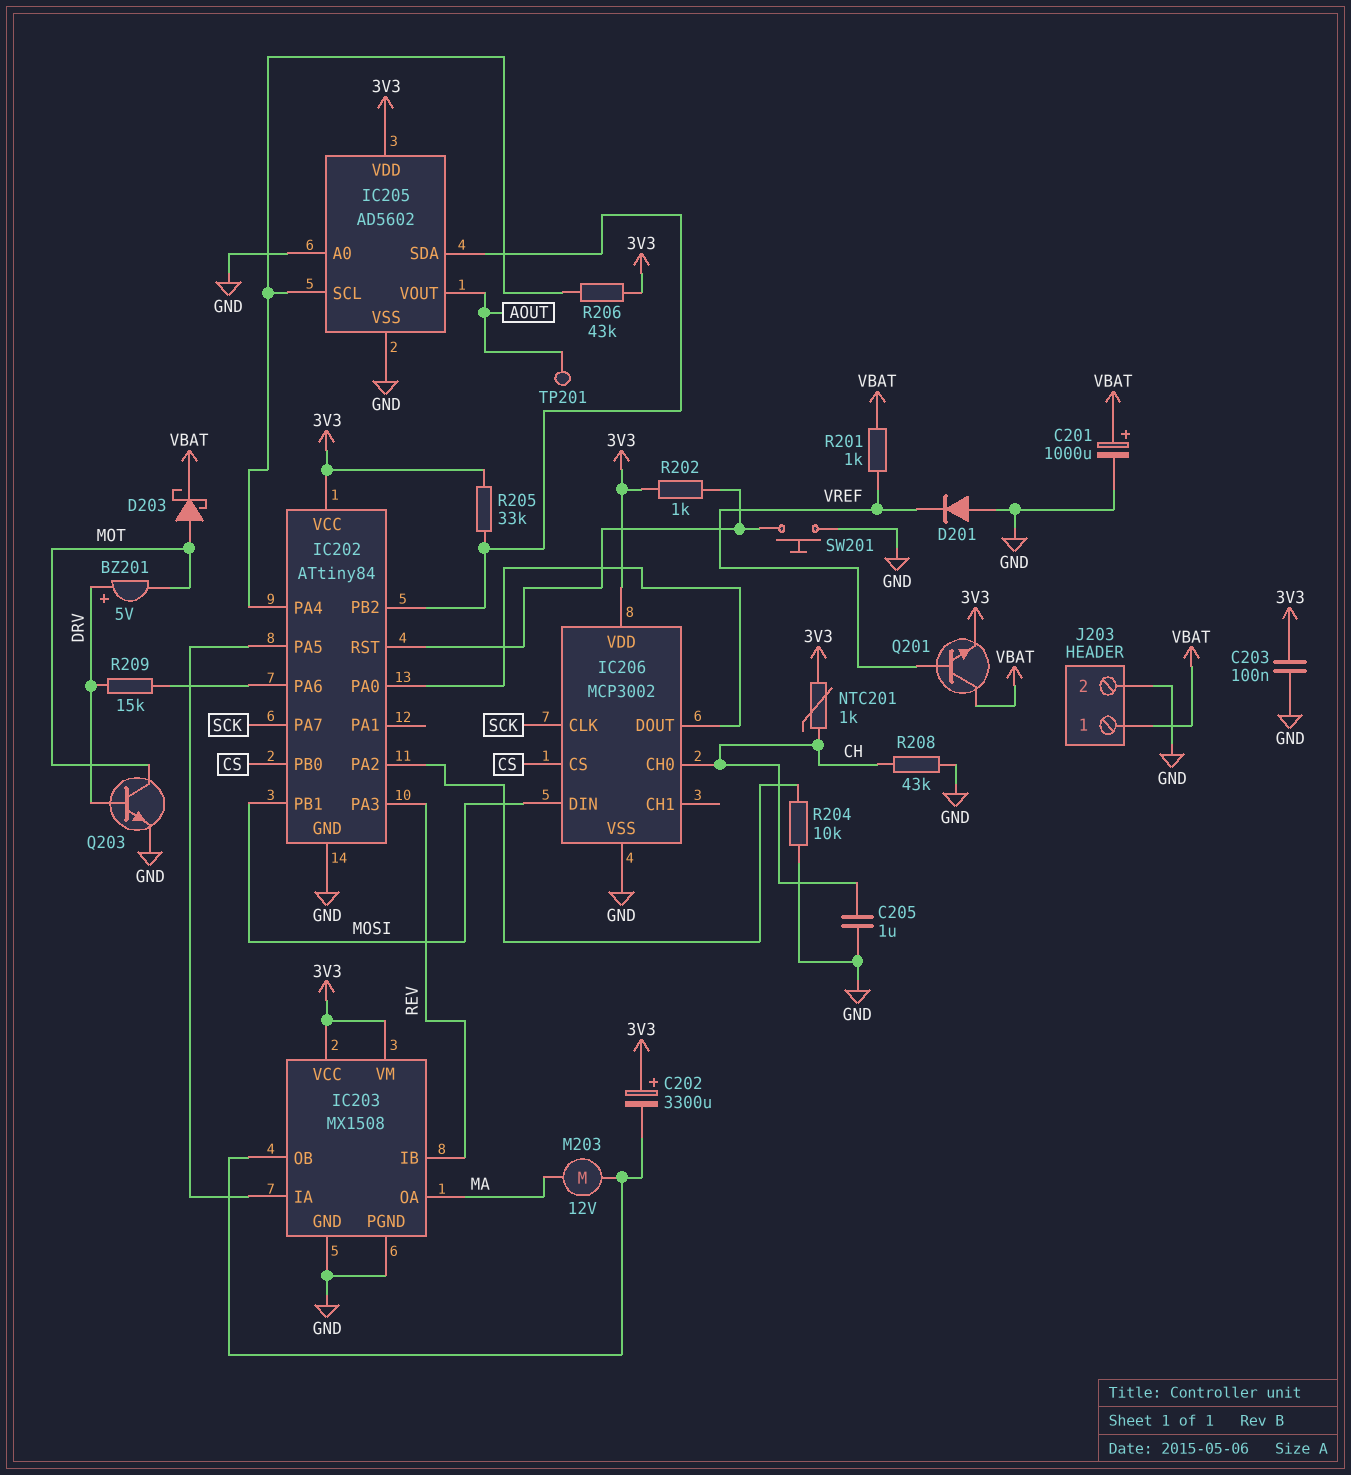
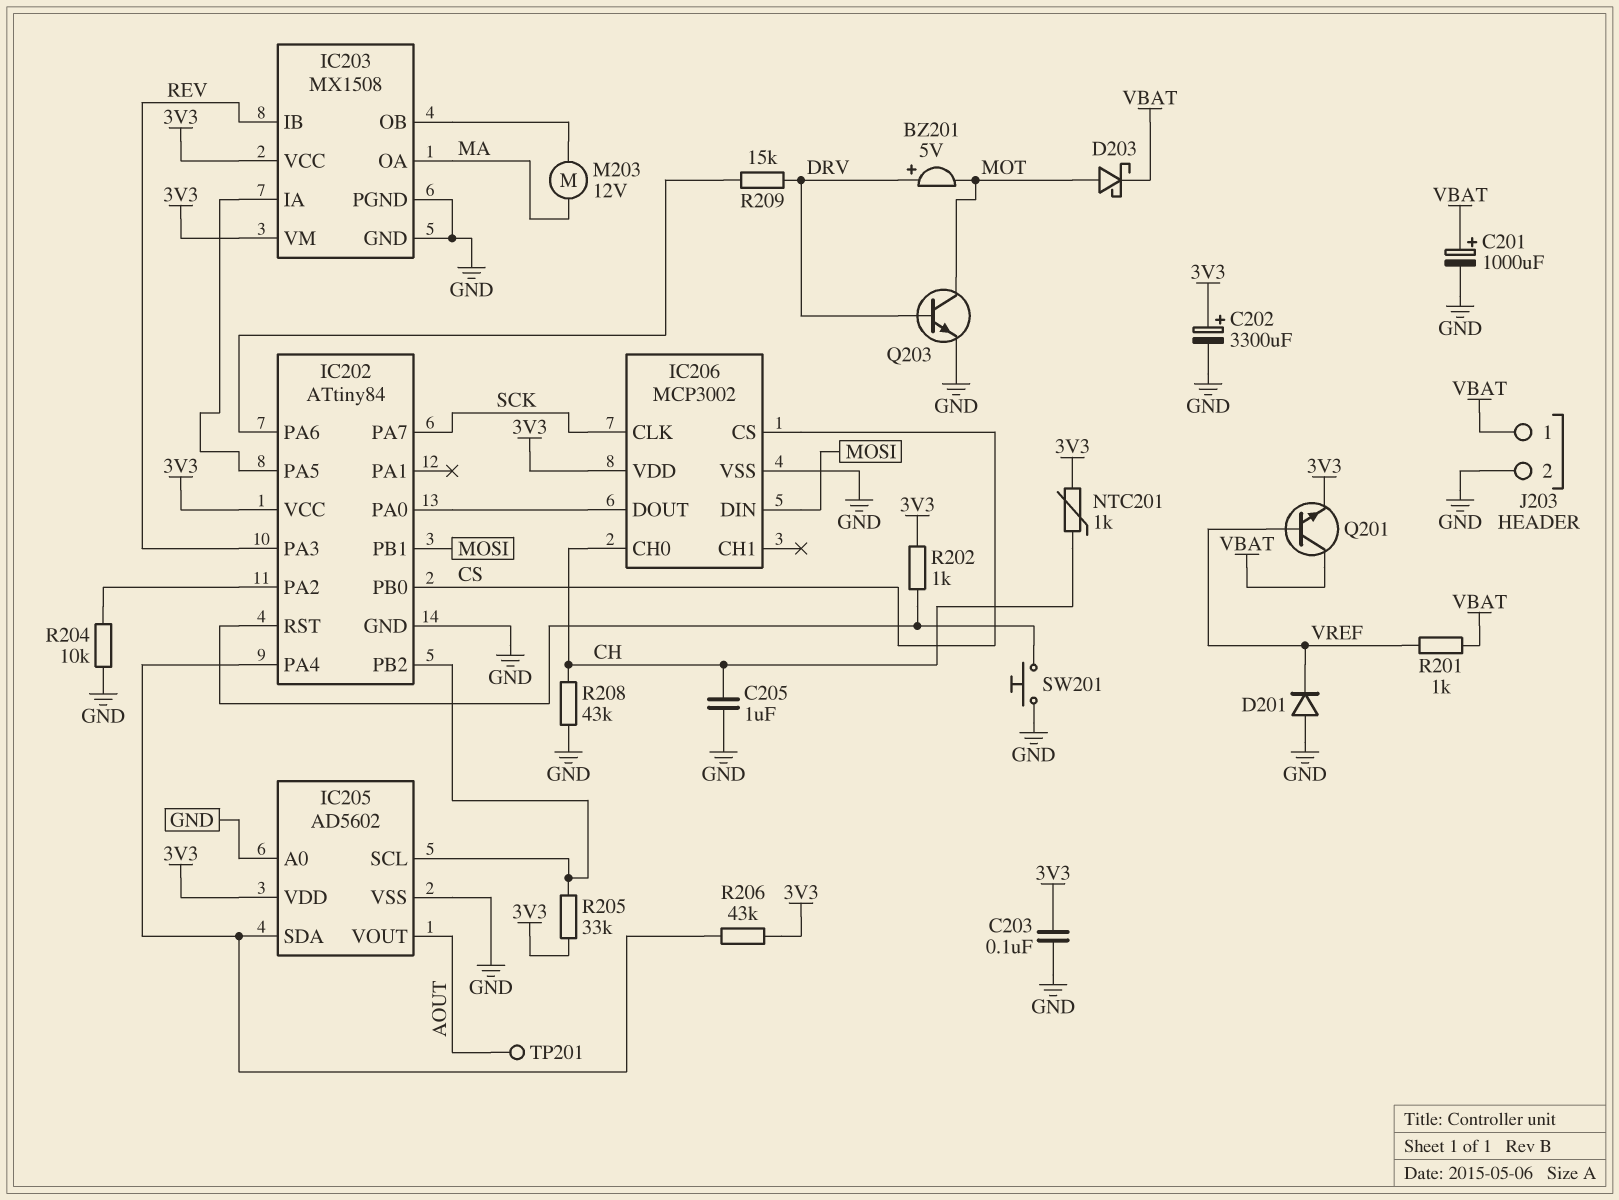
C202: 3300uF (plus 3V3, minus IC203/OB) -> 3300uF (plus 3V3, minus GND)
IC205 pin SCL: IC202/PA4 -> IC202/PB2
IC205 pin SDA: IC202/PB2 -> IC202/PA4

